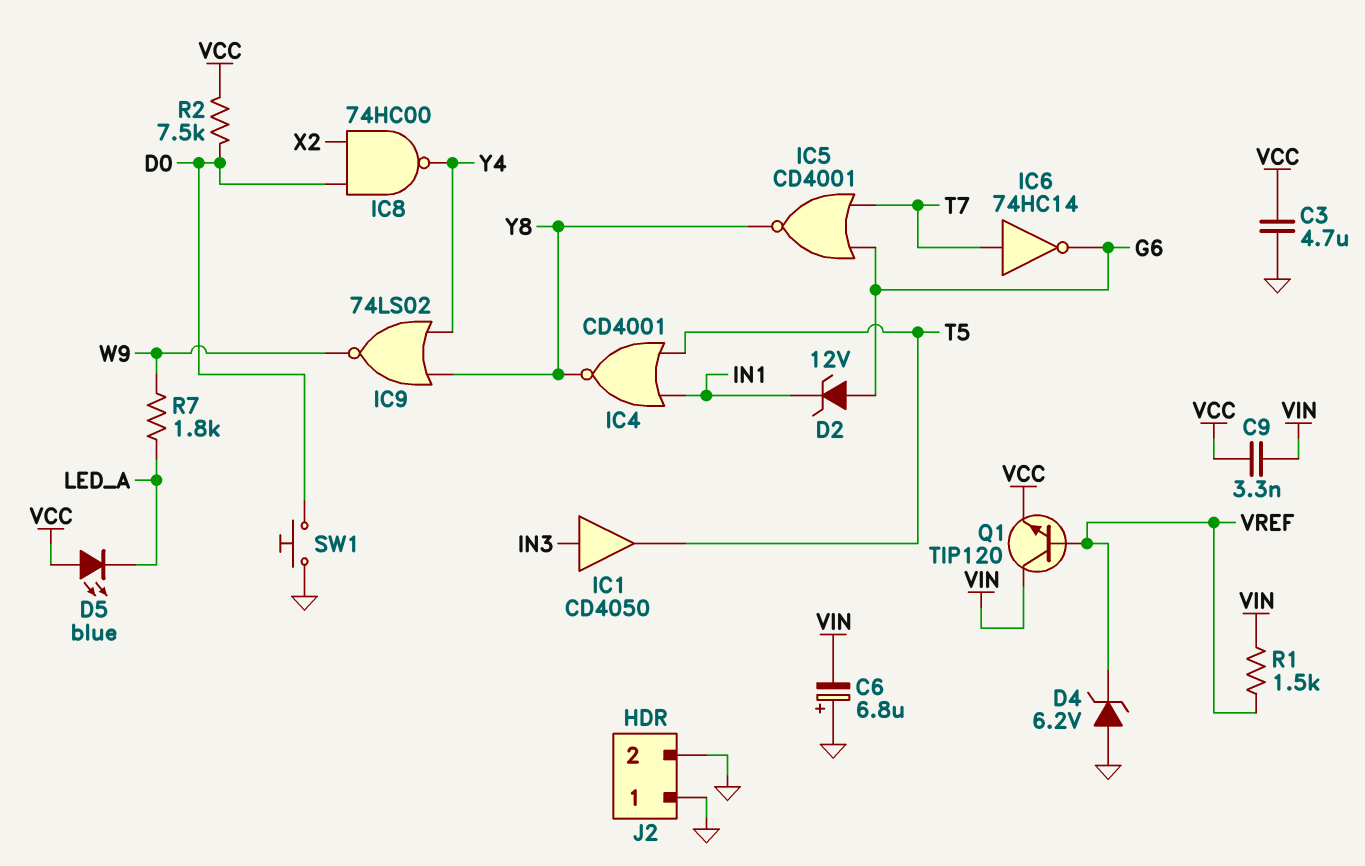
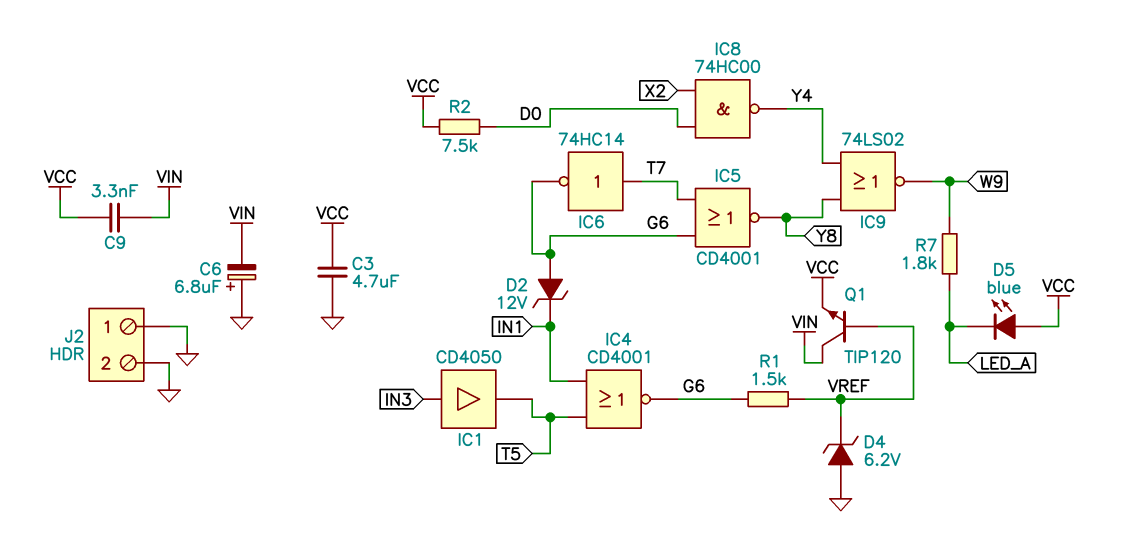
IC4: NOR CD4001 (in IN1, in T5, out Y8) -> NOR CD4001 (in IN1, in T5, out G6)
R1: 1.5k (VIN, VREF) -> 1.5k (G6, VREF)
SW1: button (D0, GND) -> none

